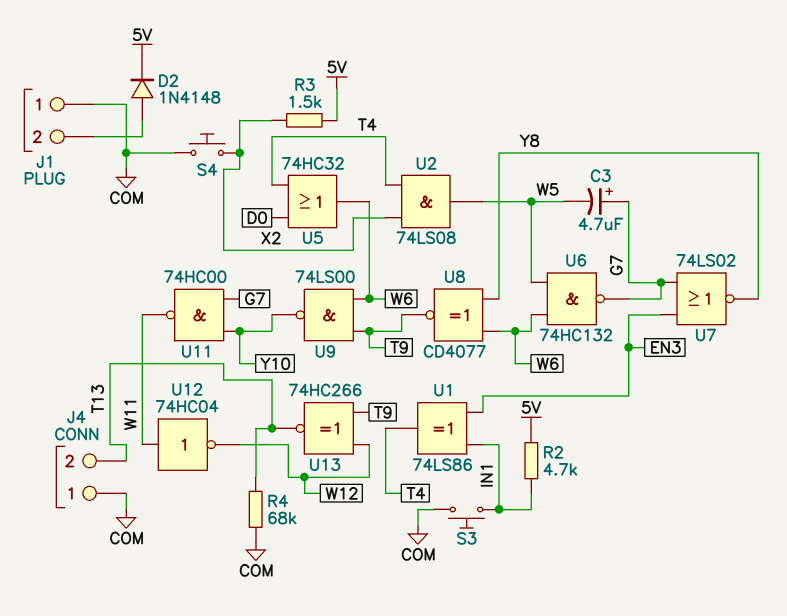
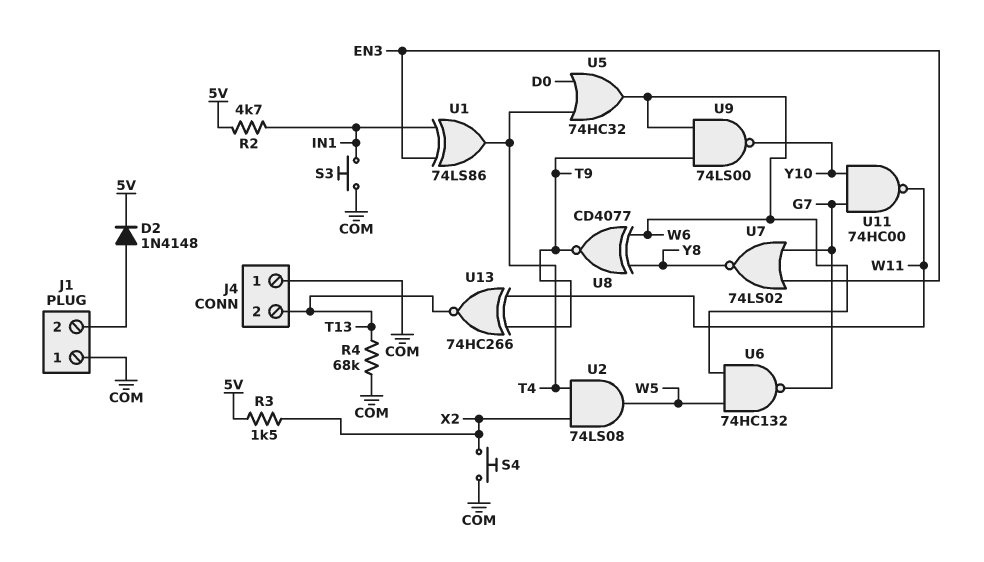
C3: 4.7uF (plus G7, minus W5) -> none
U12: NOT 74HC04 (in W11, out W12) -> none
U13: XNOR 74HC266 (in T9, in W12, out T13) -> XNOR 74HC266 (in T9, in W11, out T13)

